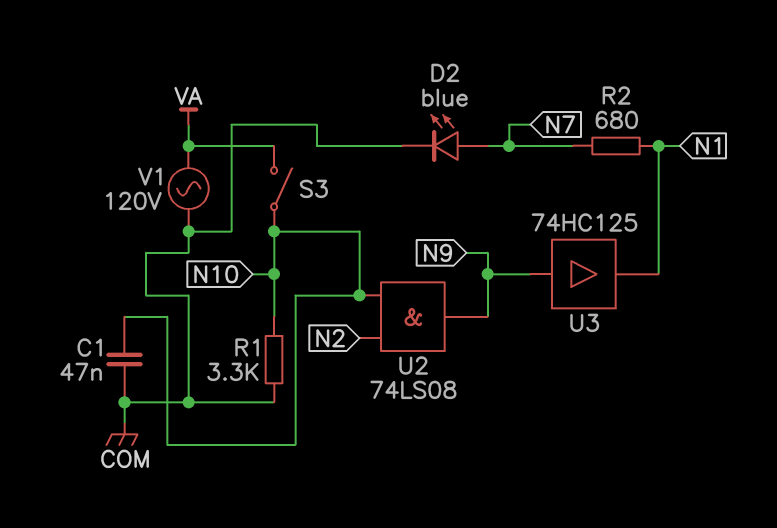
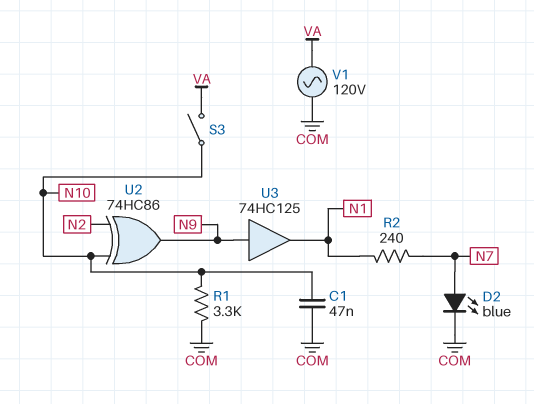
R2: 680 (N1, N7) -> 240 (N1, N7)
U2: AND 74LS08 (in N2, in N10, out N9) -> XOR 74HC86 (in N2, in N10, out N9)

